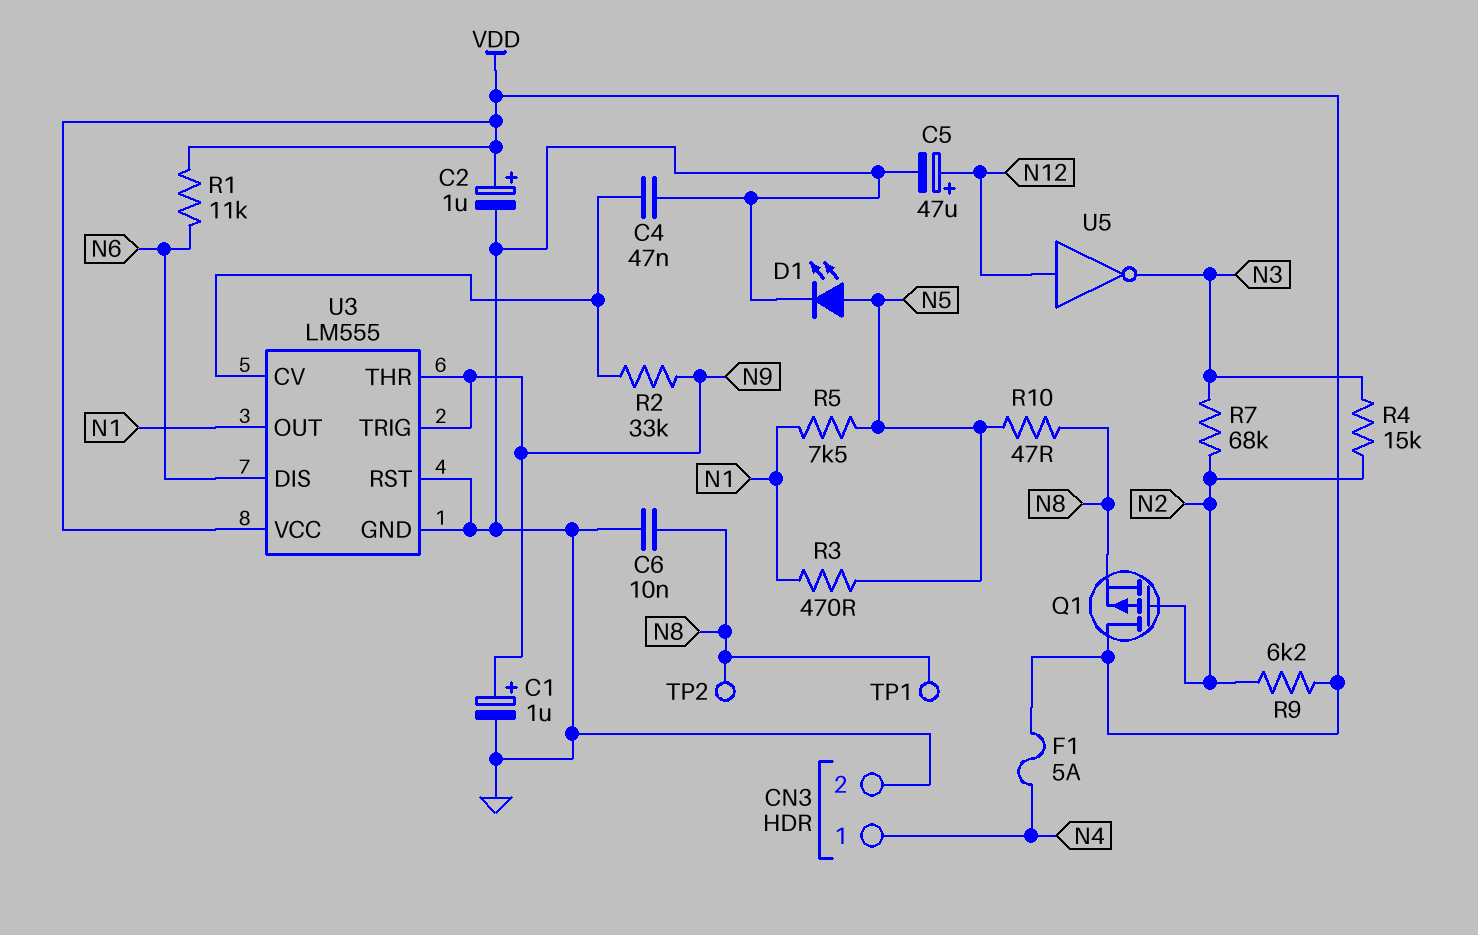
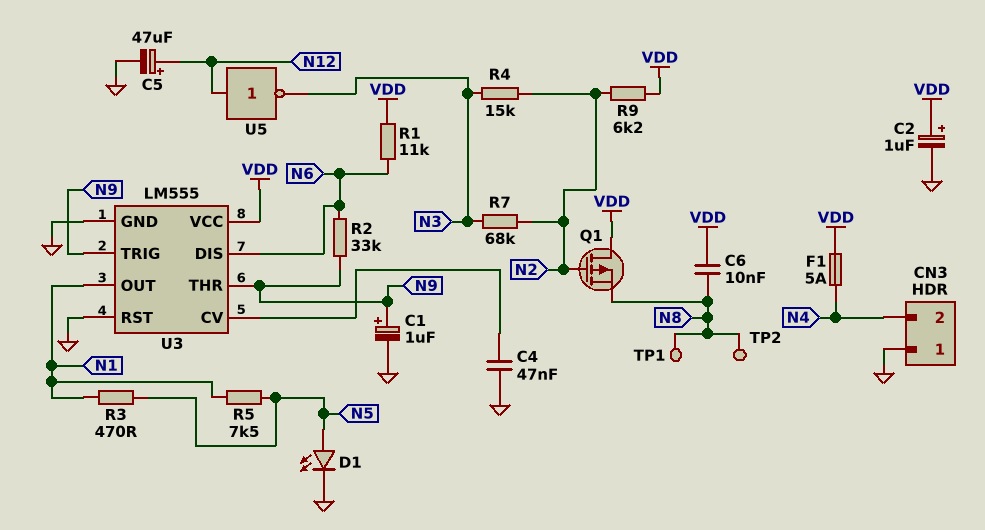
C6: 10nF (GND, N8) -> 10nF (N8, VDD)
CN3 pin 1: N4 -> GND
CN3 pin 2: GND -> N4
R2: 33k (N9, U3/CV) -> 33k (N6, N9)
R10: 47 (N5, N8) -> none

